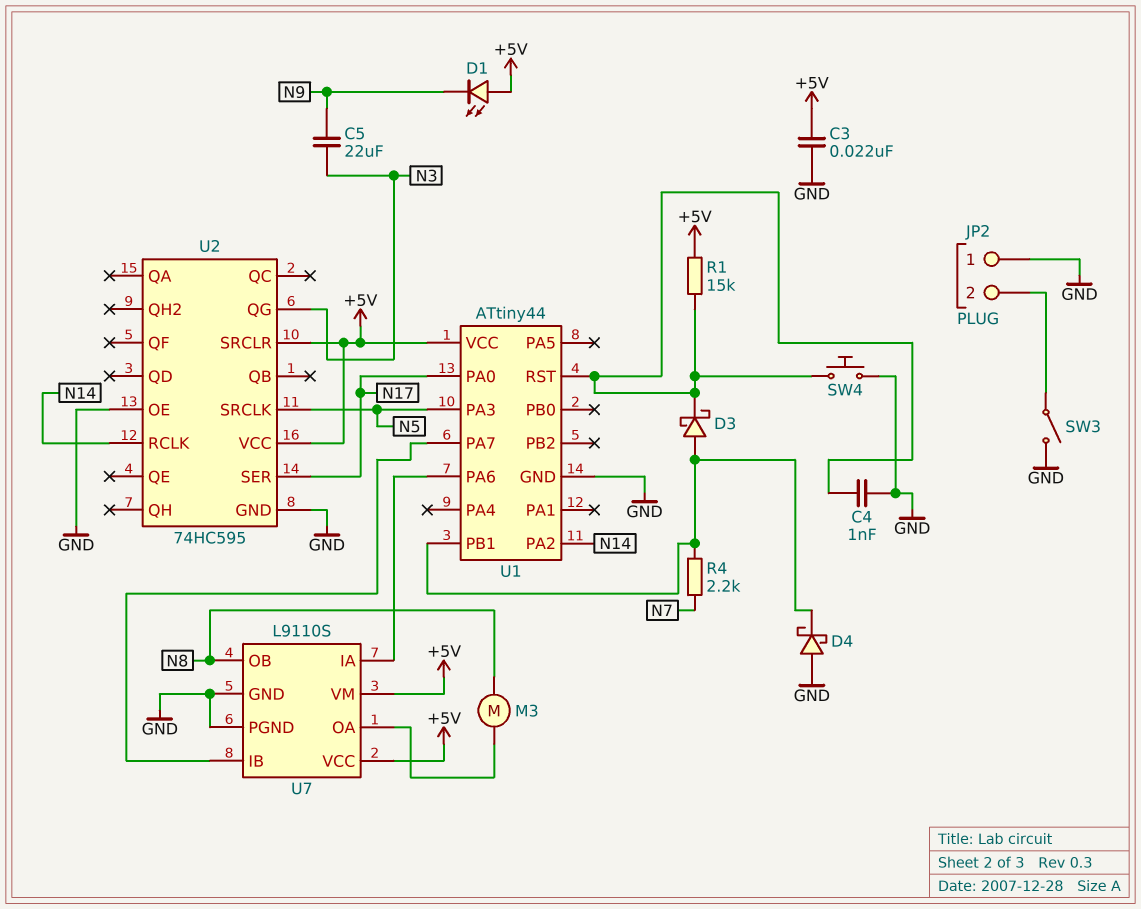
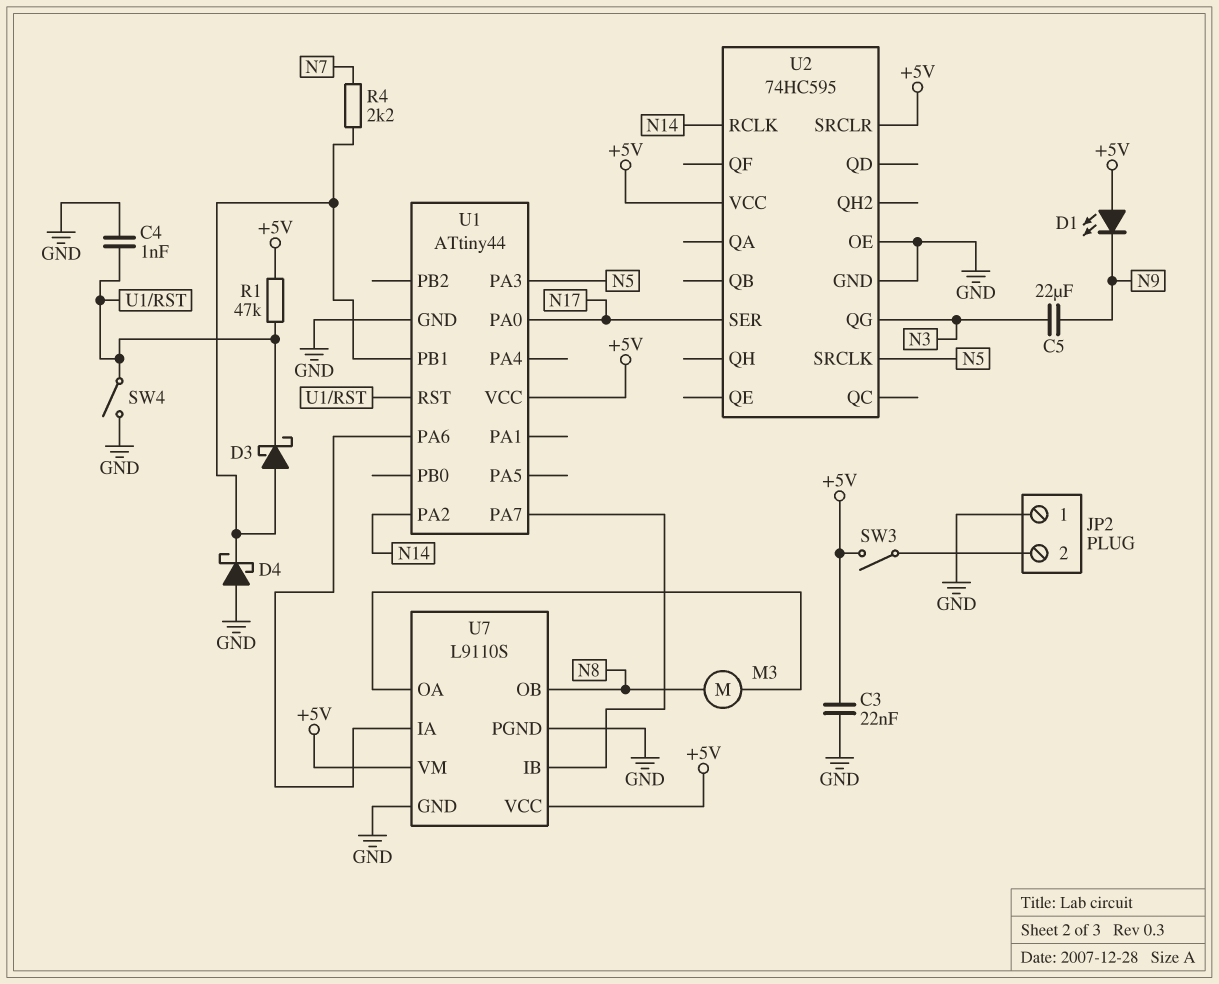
R1: 15k (+5V, U1/RST) -> 47k (+5V, U1/RST)
SW3: switch (GND, JP2/2) -> switch (+5V, JP2/2)
SW4: button (GND, U1/RST) -> switch (GND, U1/RST)

